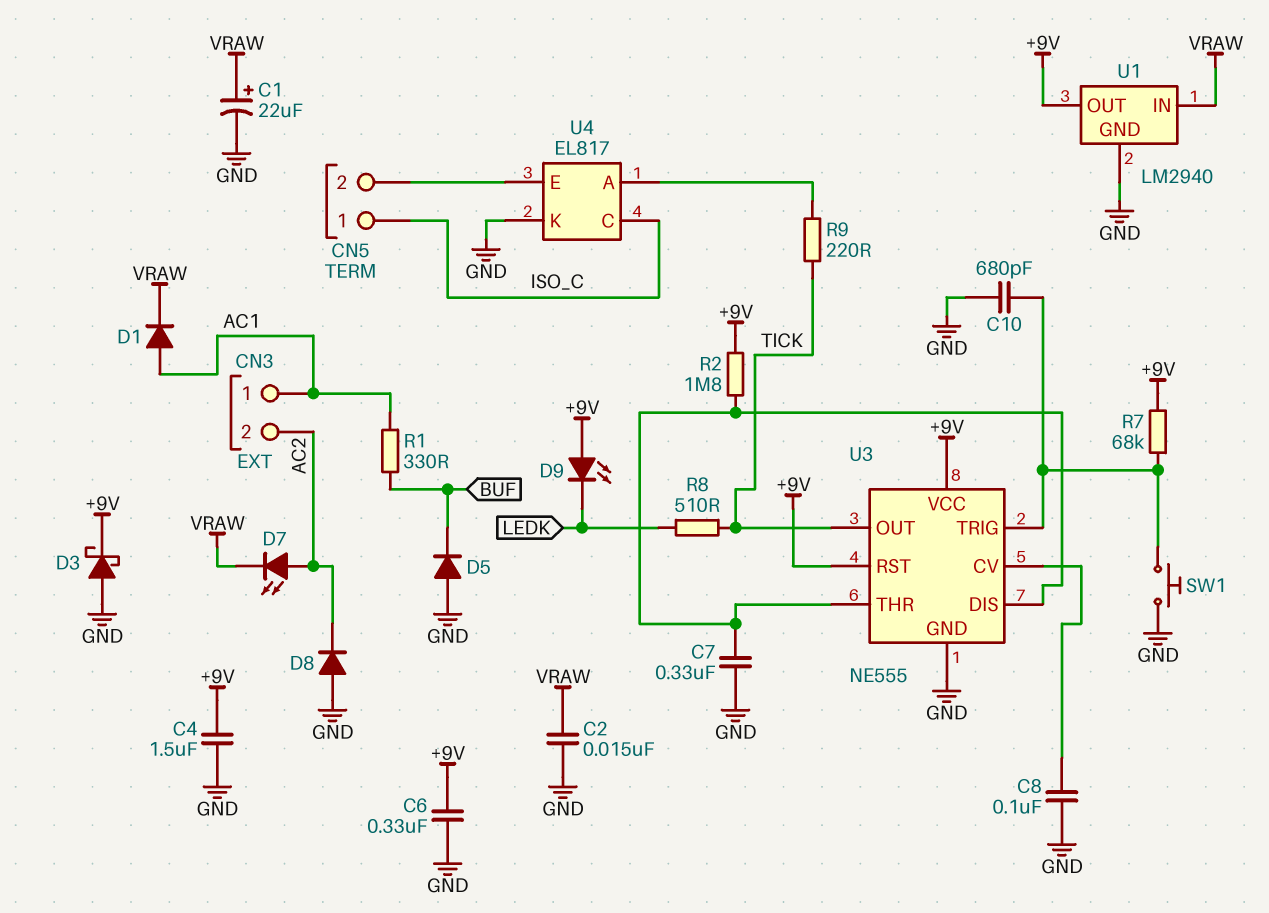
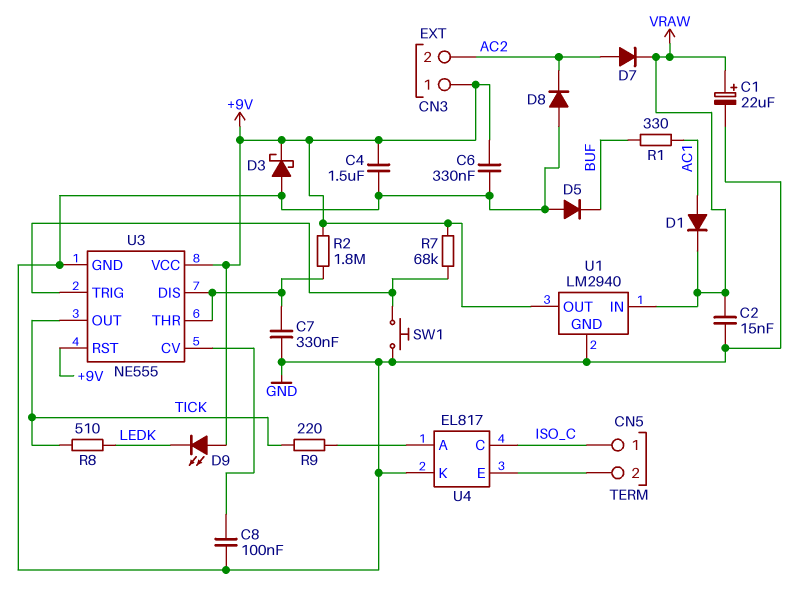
C10: 680pF (GND, U3/TRIG) -> none
CN3 pin 1: AC1 -> +9V
D7: LED (A AC2, K VRAW) -> diode (A AC2, K VRAW)

